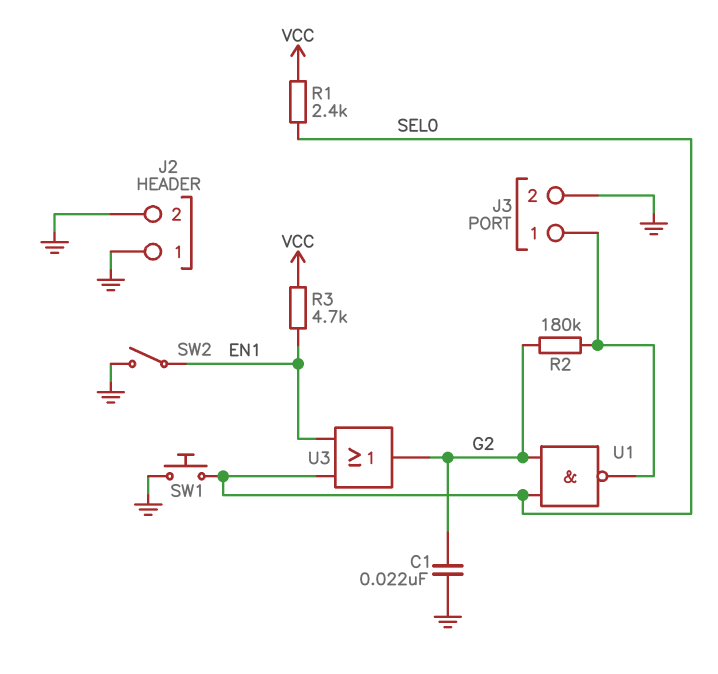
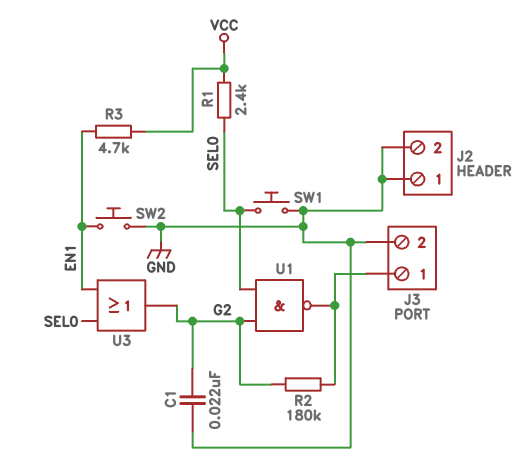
SW2: switch (EN1, GND) -> button (EN1, GND)

